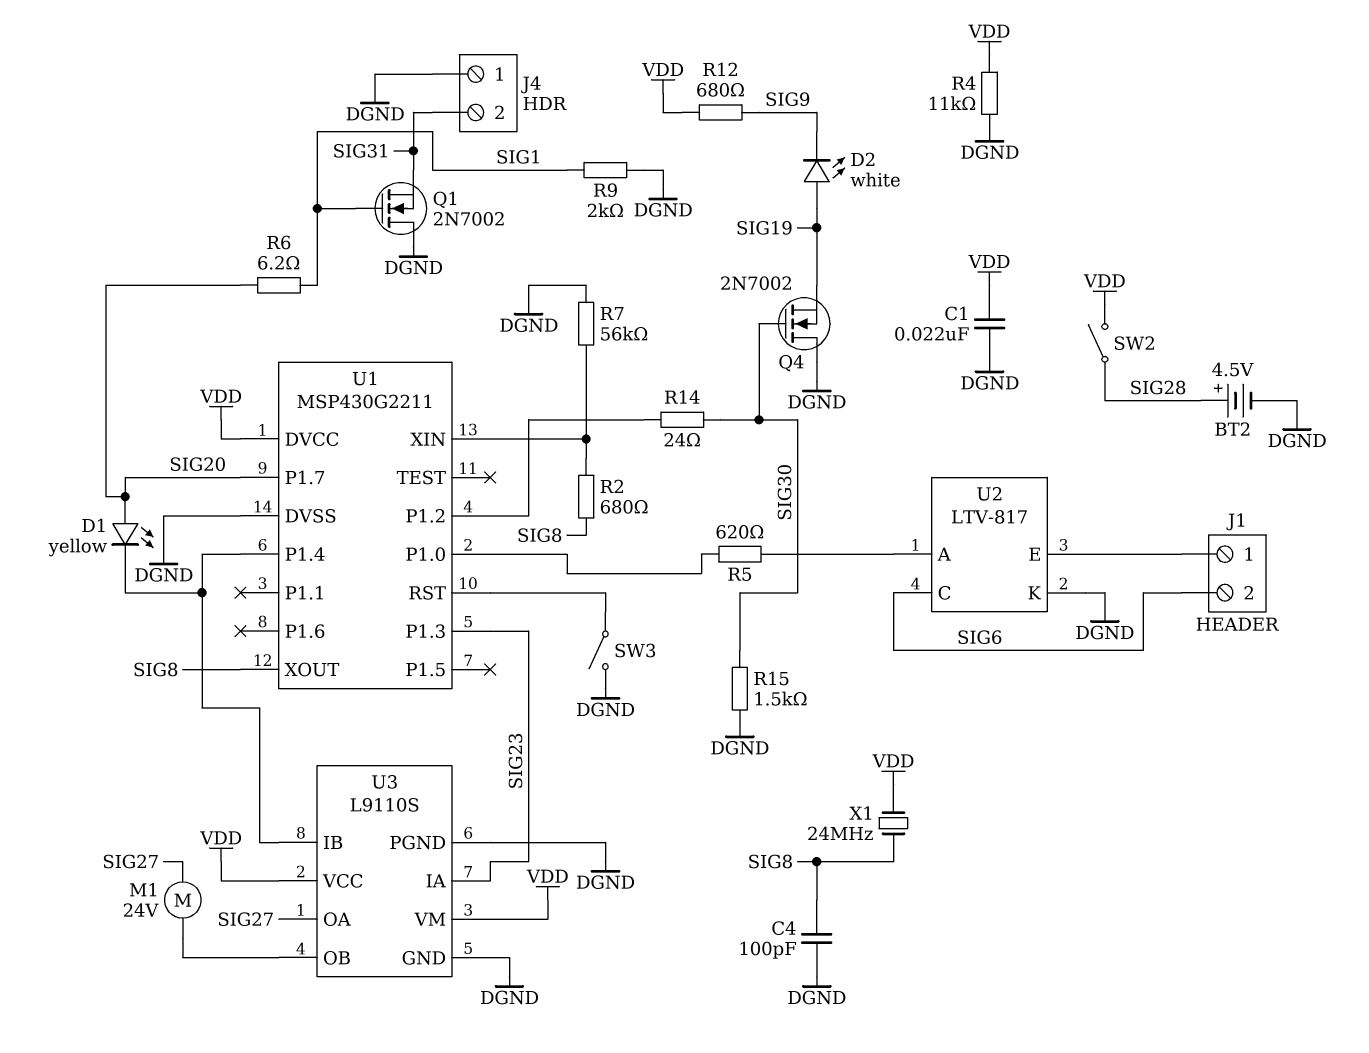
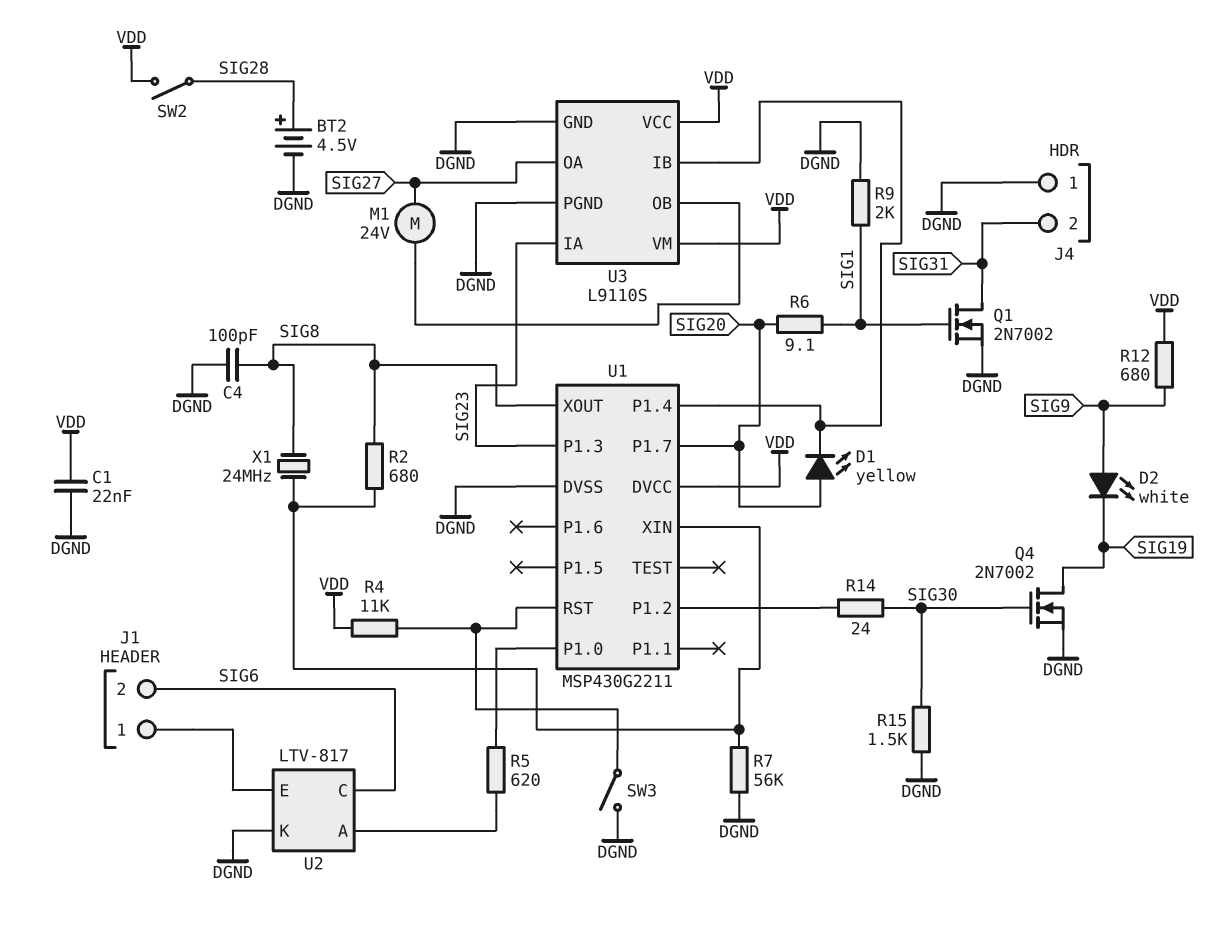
D2: LED white (A SIG19, K SIG9) -> LED white (A SIG9, K SIG19)
Q1: NMOS 2N7002 (G SIG1, D DGND, S SIG31) -> NMOS 2N7002 (G SIG1, D SIG31, S DGND)
Q4: NMOS 2N7002 (G SIG30, D DGND, S SIG19) -> NMOS 2N7002 (G SIG30, D SIG19, S DGND)
R4: 11k (DGND, VDD) -> 11k (U1/RST, VDD)
R6: 6.2 (SIG1, SIG20) -> 9.1 (SIG1, SIG20)
X1: 24MHz (SIG8, VDD) -> 24MHz (SIG8, U1/XIN)

